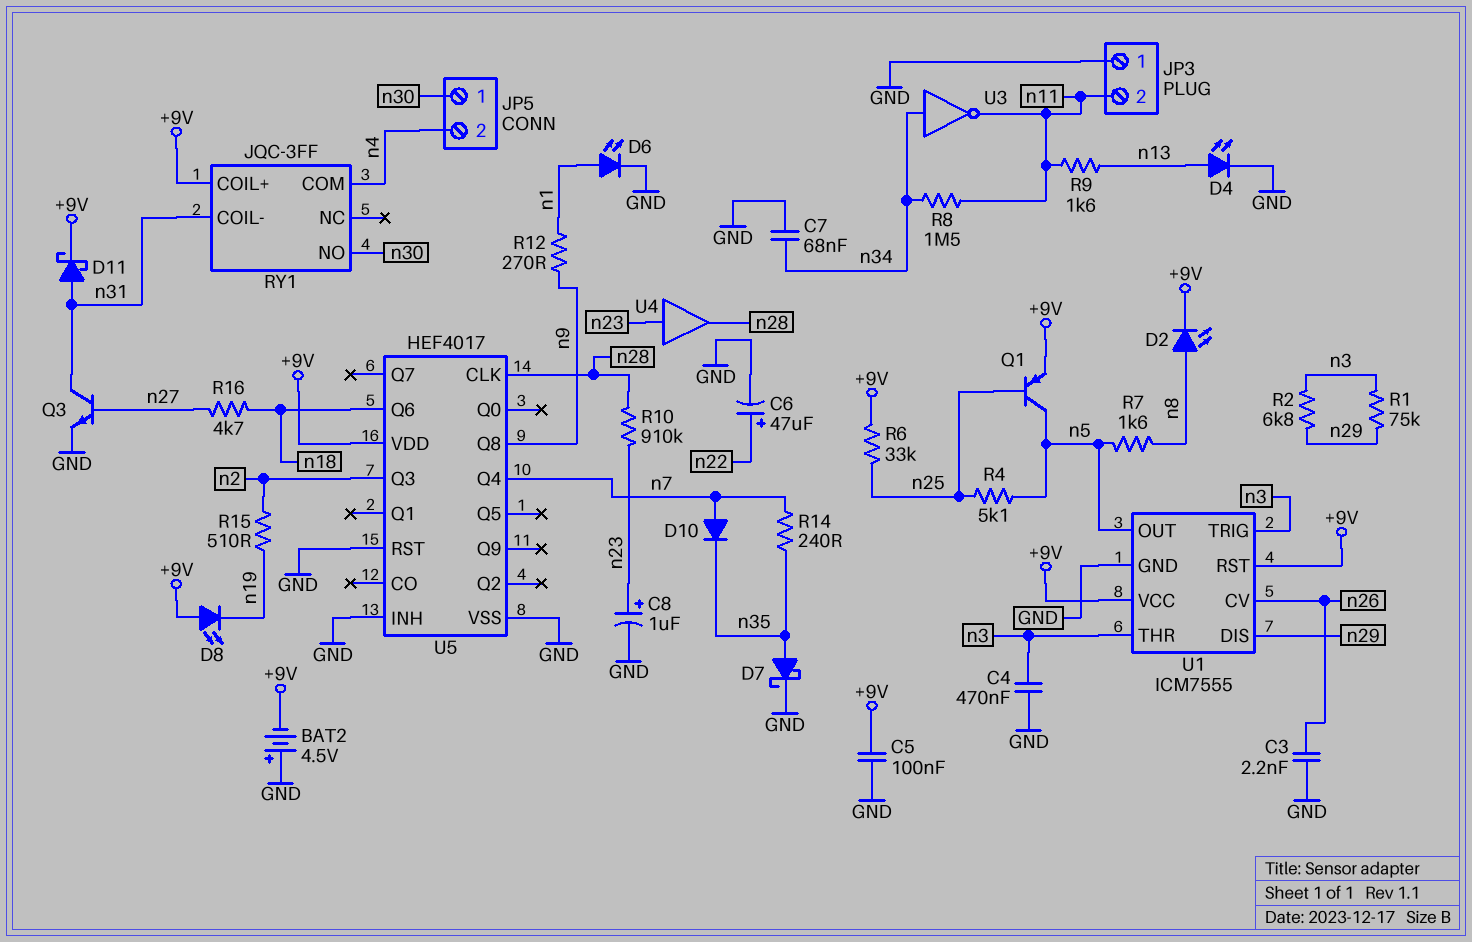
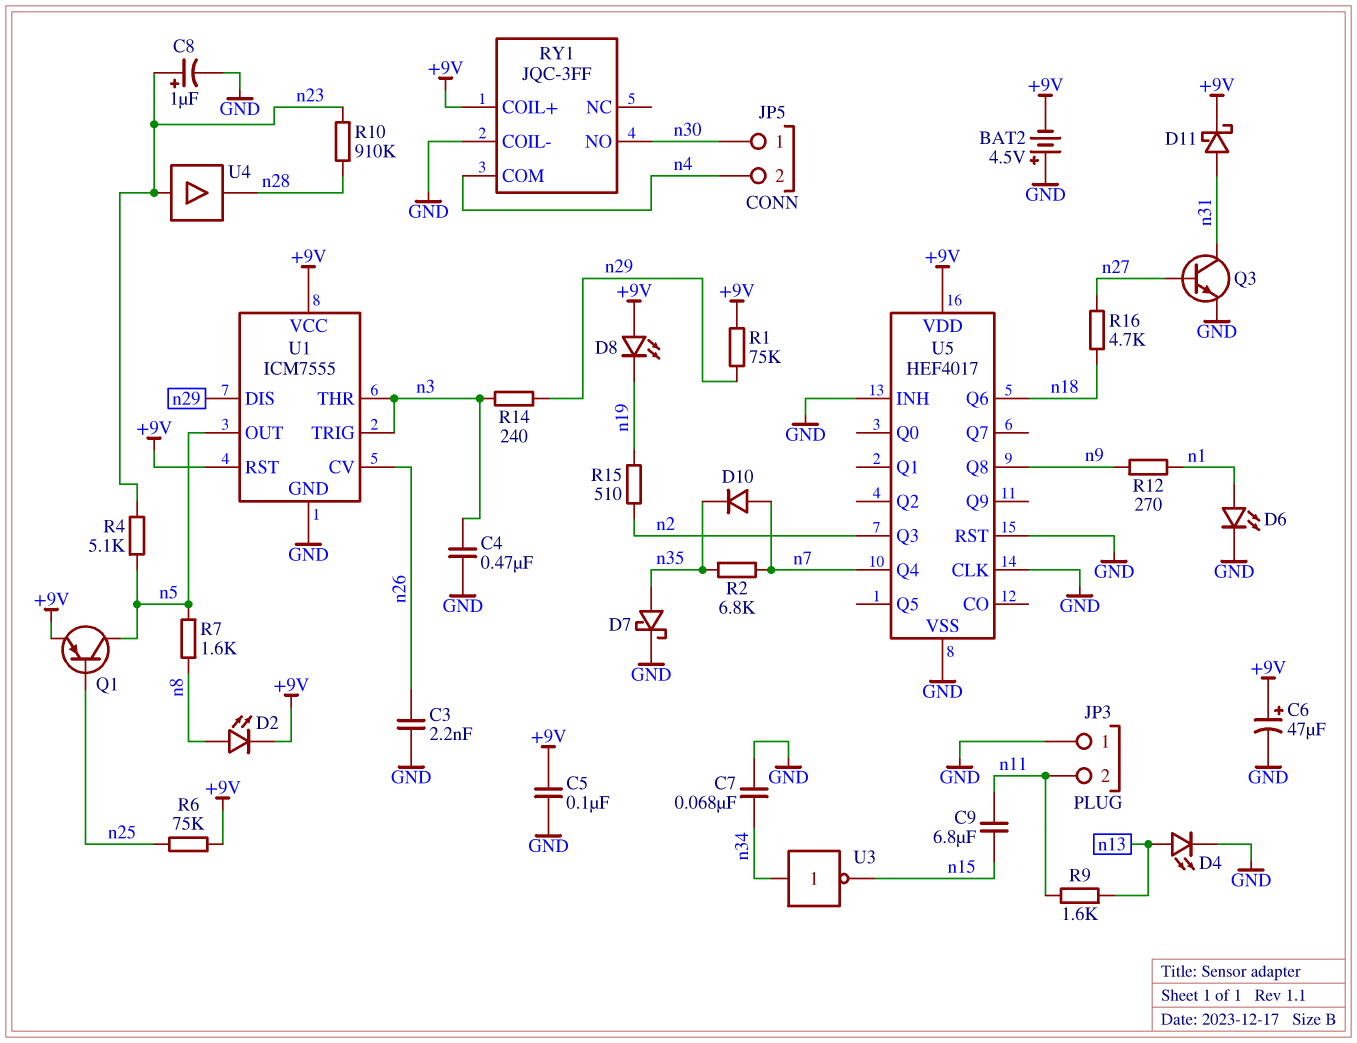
C6: 47uF (plus n22, minus GND) -> 47uF (plus +9V, minus GND)
C9: none -> 6.8uF (n11, n15)
R1: 75k (n3, n29) -> 75k (+9V, n29)
R2: 6.8k (n3, n29) -> 6.8k (n7, n35)
R4: 5.1k (n5, n25) -> 5.1k (n5, n23)
R6: 33k (+9V, n25) -> 75k (+9V, n25)
R8: 1.5M (n11, n34) -> none
R14: 240 (n7, n35) -> 240 (n3, n29)
RY1 pin COIL-: n31 -> GND
U3: NOT (in n34, out n11) -> NOT (in n34, out n15)
U5 pin CLK: n28 -> GND

